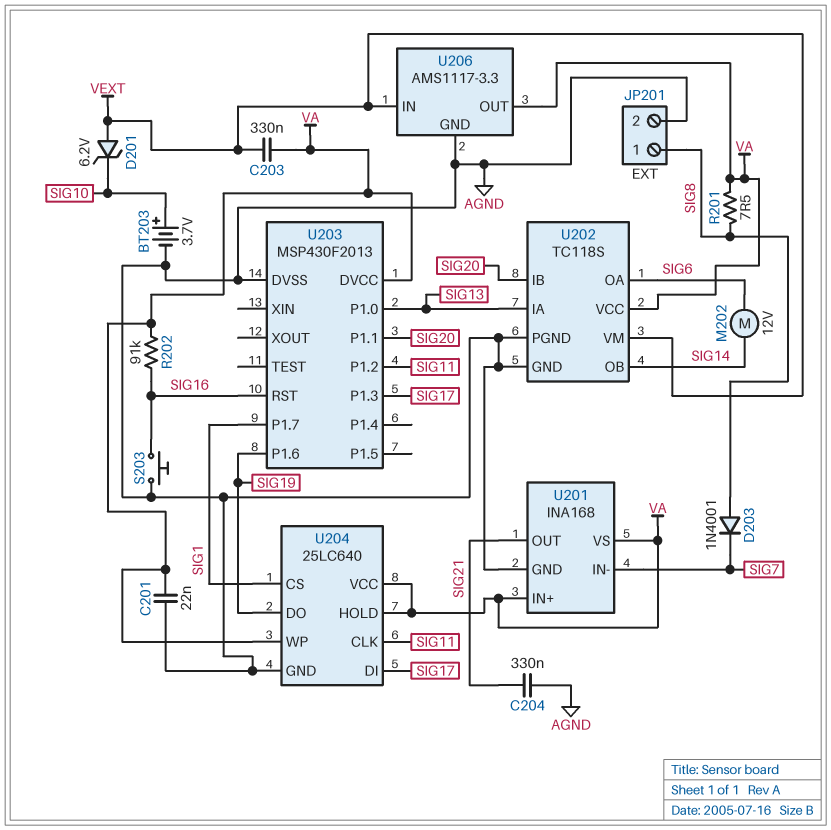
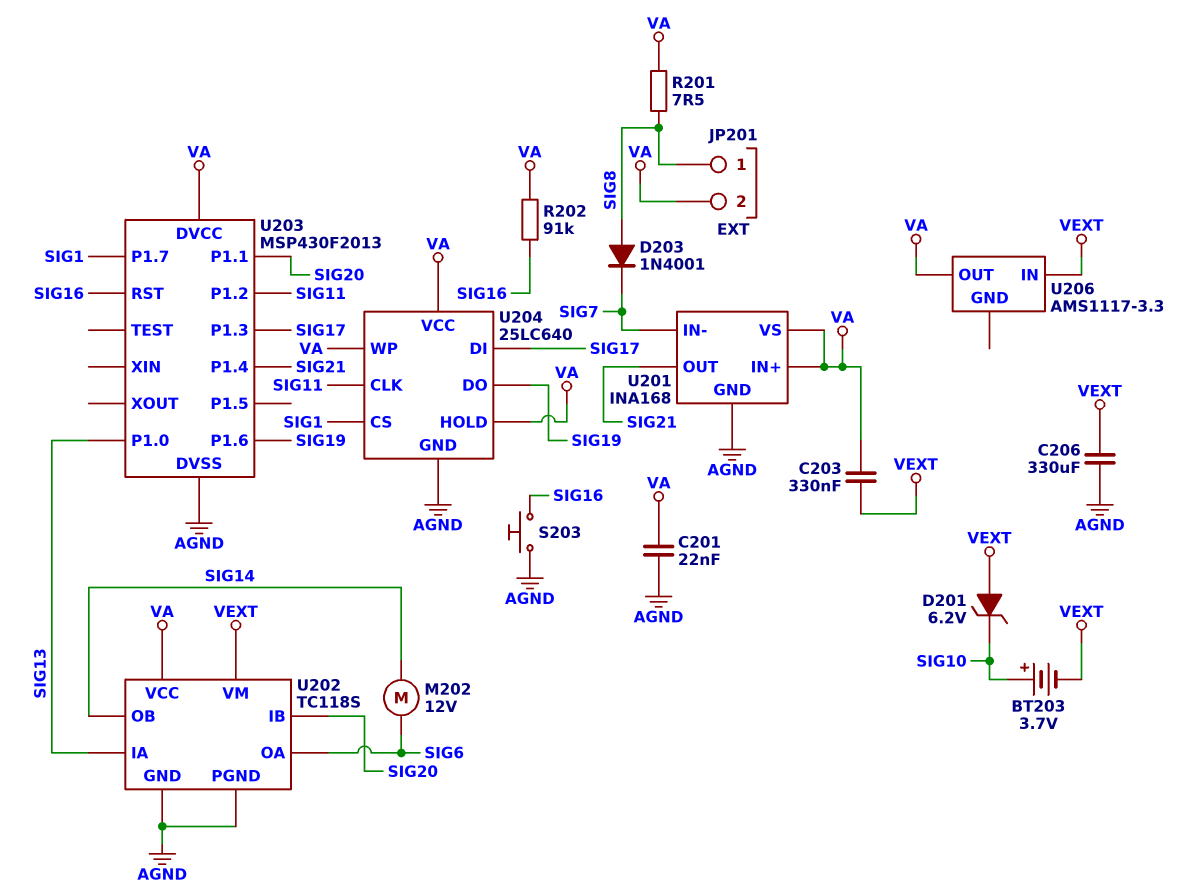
BT203: 3.7V (plus SIG10, minus AGND) -> 3.7V (plus SIG10, minus VEXT)
C204: 330nF (AGND, SIG21) -> none
C206: none -> 330uF (AGND, VEXT)
JP201 pin 2: AGND -> VA
U203 pin P1.4: none -> SIG21
U206 pin GND: AGND -> none

